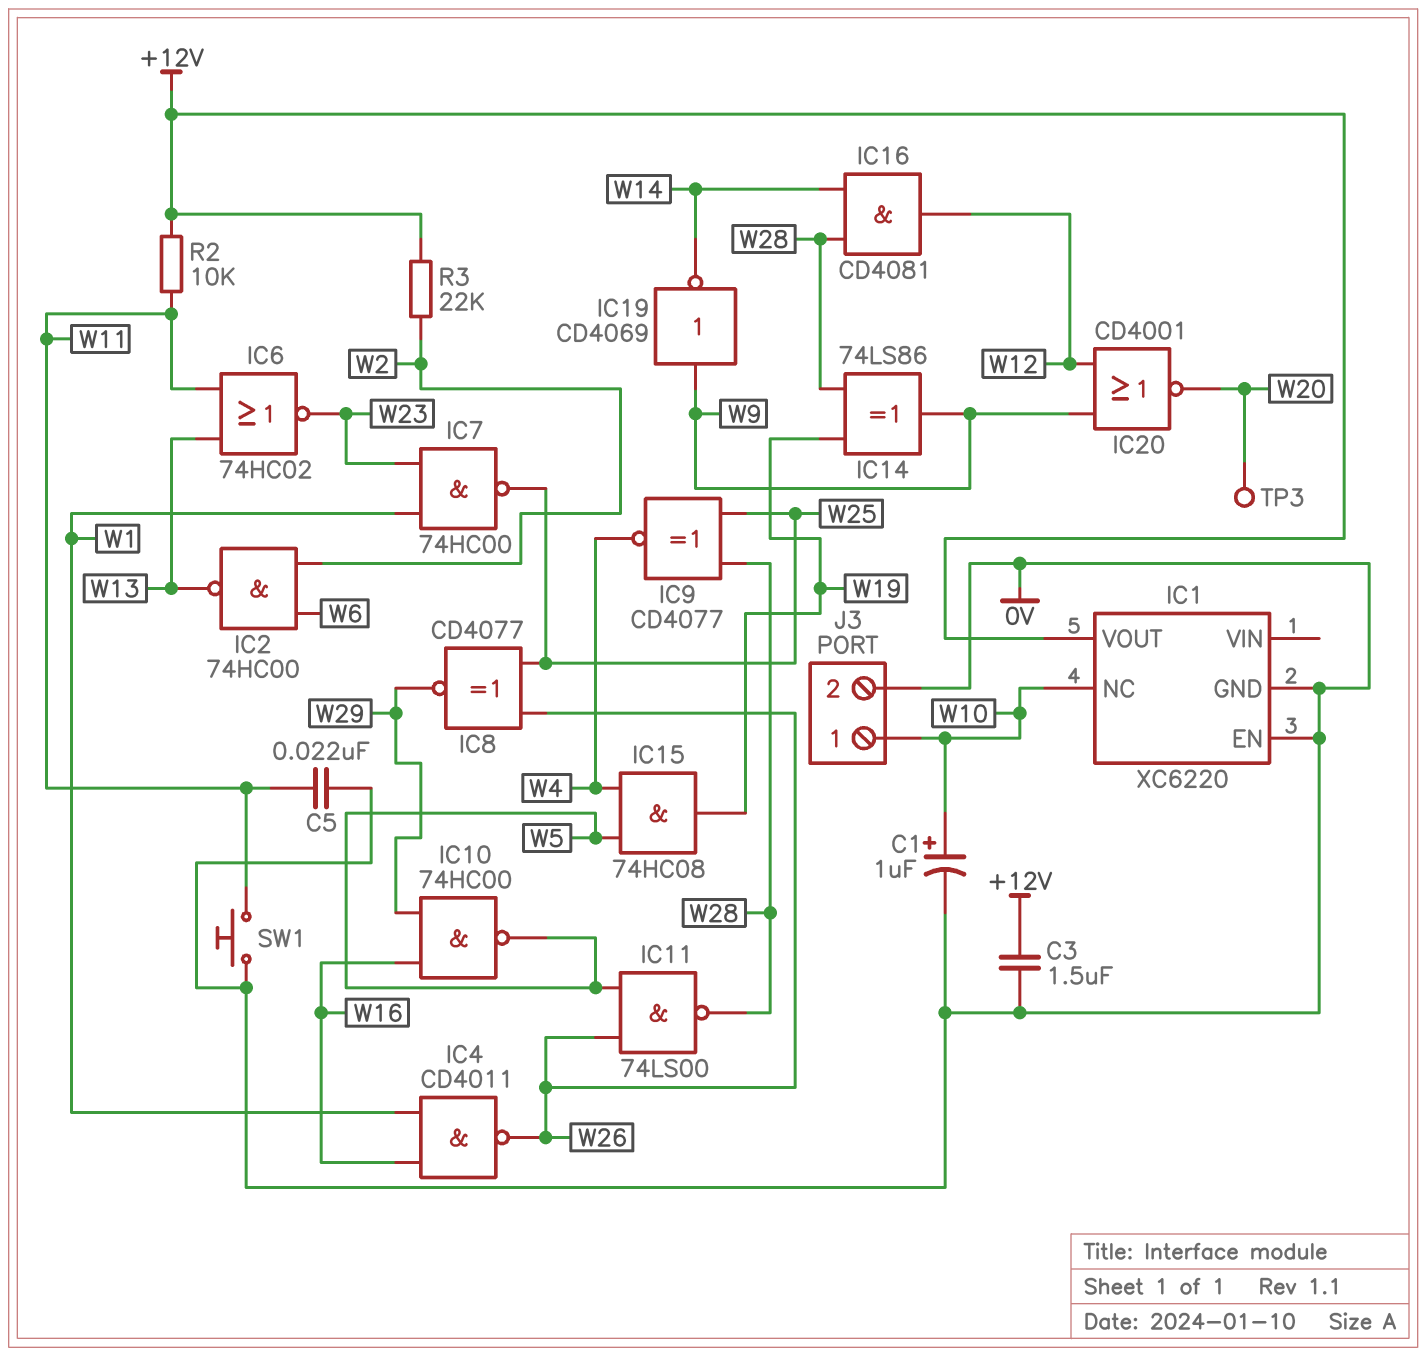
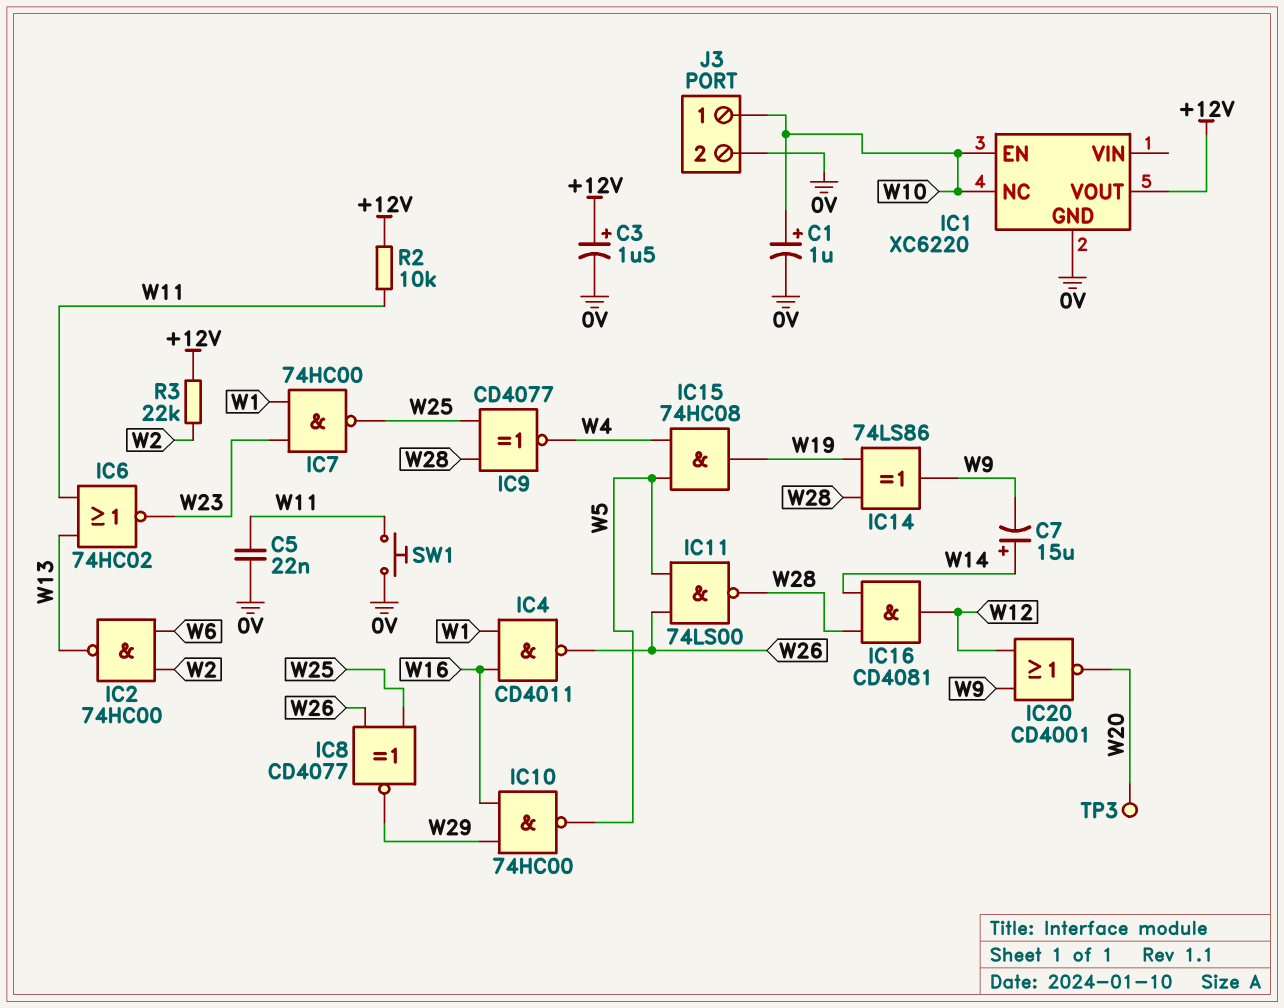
C3: 1.5uF (+12V, 0V) -> 1.5uF (plus +12V, minus 0V)
C7: none -> 15uF (plus W14, minus W9)
IC1 pin EN: 0V -> W10
IC19: NOT CD4069 (in W9, out W14) -> none

